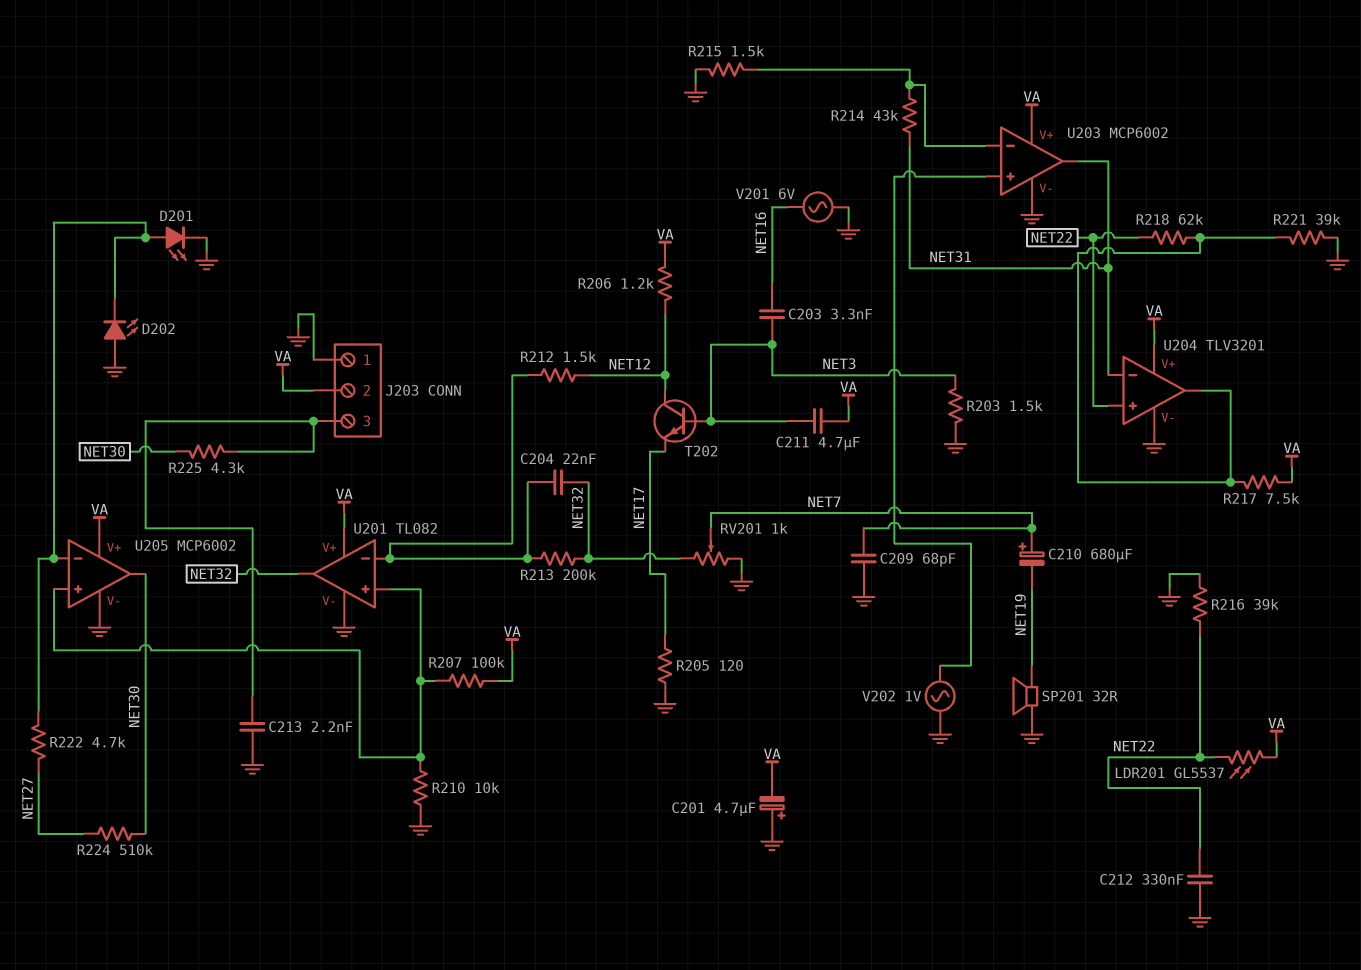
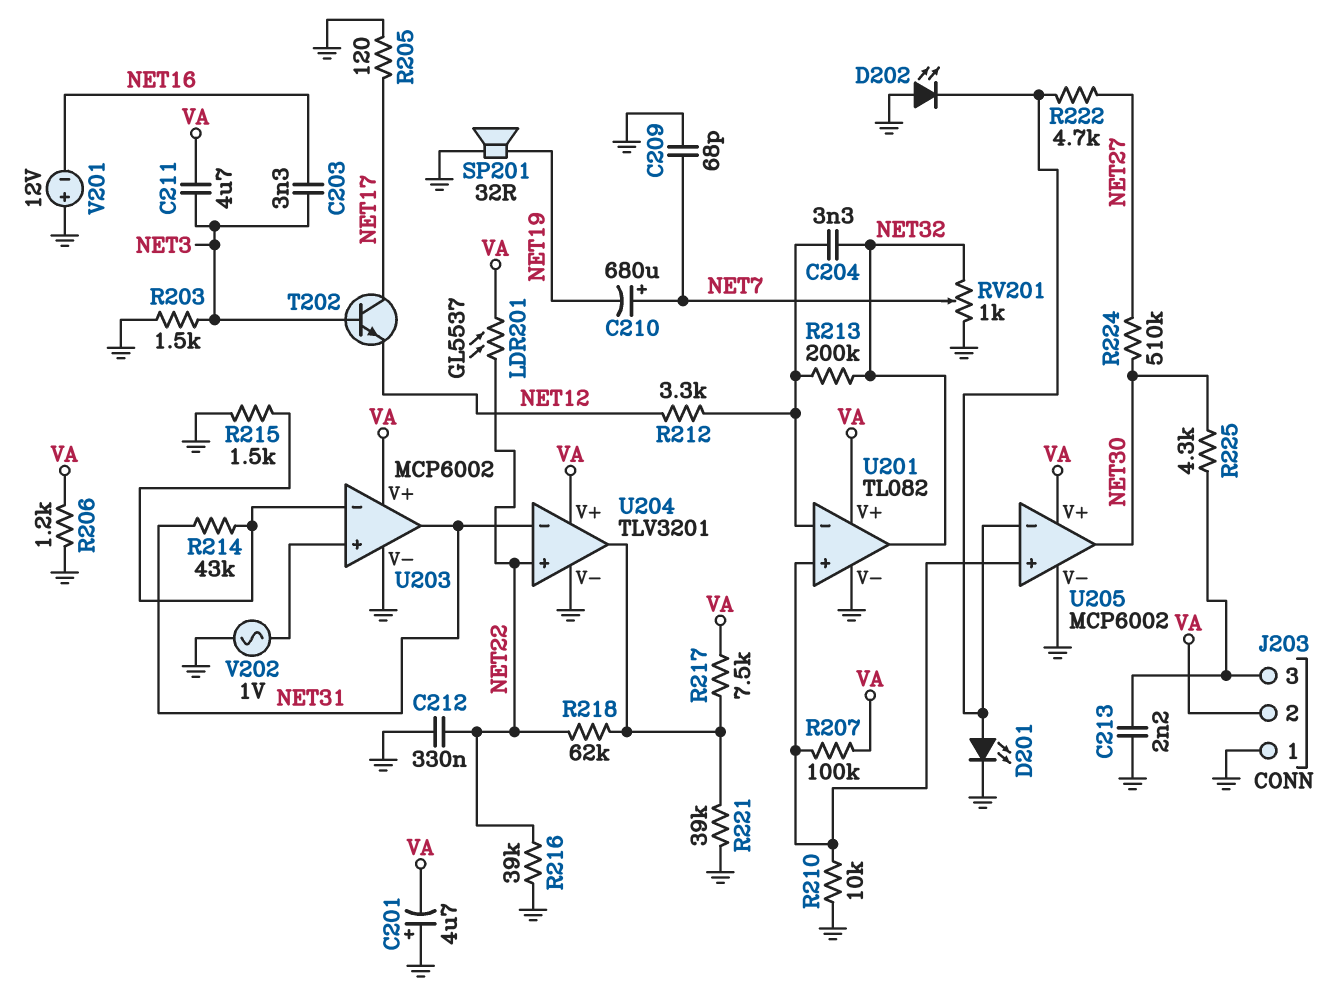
C204: 22nF (NET32, U201/in-) -> 3.3nF (NET32, U201/in-)
R206: 1.2k (NET12, VA) -> 1.2k (GND, VA)
R212: 1.5k (NET12, U201/in-) -> 3.3k (NET12, U201/in-)
T202: NPN (B NET3, C NET12, E NET17) -> NPN (B NET3, C NET17, E NET12)
V201: AC 6V (GND, NET16) -> 12V (plus GND, minus NET16)

